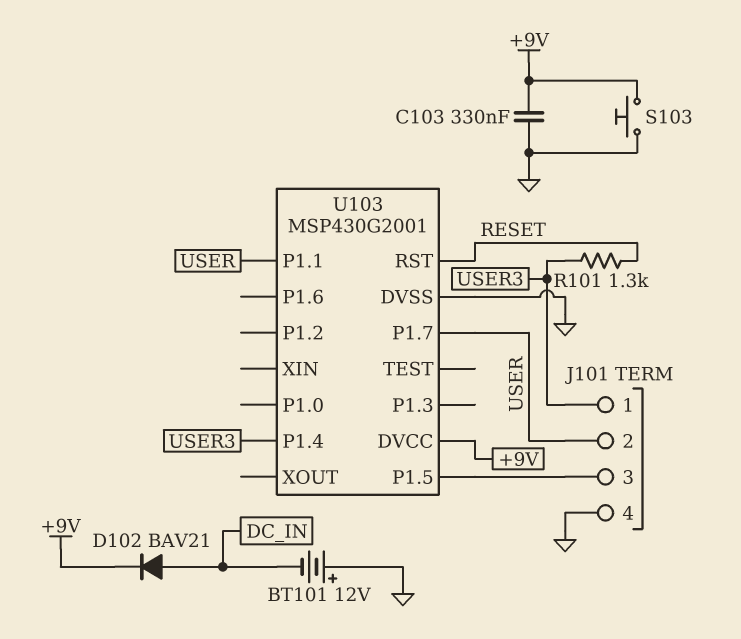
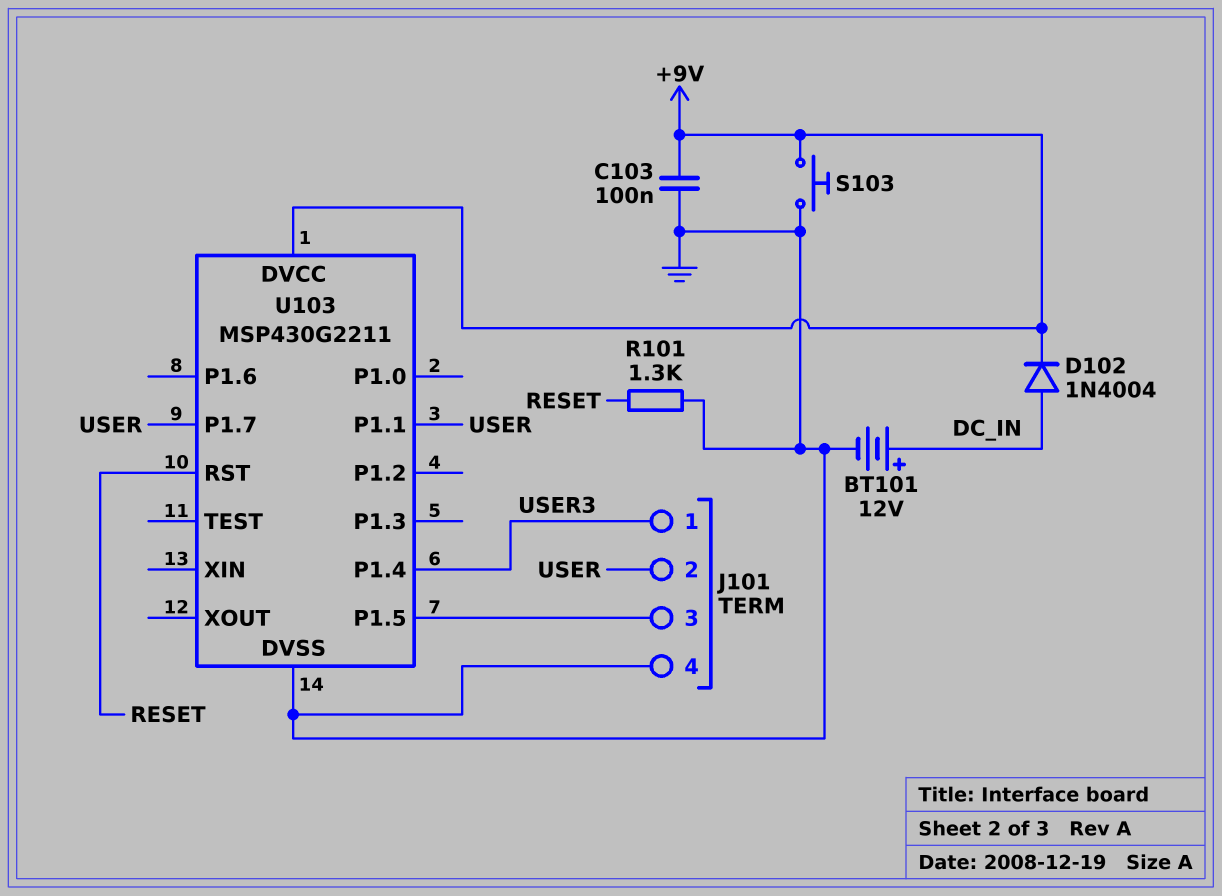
BT101: 12V (plus GND, minus DC_IN) -> 12V (plus DC_IN, minus GND)
C103: 330nF (+9V, GND) -> 100nF (+9V, GND)
D102: diode BAV21 (A DC_IN, K +9V) -> diode 1N4004 (A DC_IN, K +9V)
R101: 1.3k (RESET, USER3) -> 1.3k (GND, RESET)
U103: MSP430G2001 -> MSP430G2211

